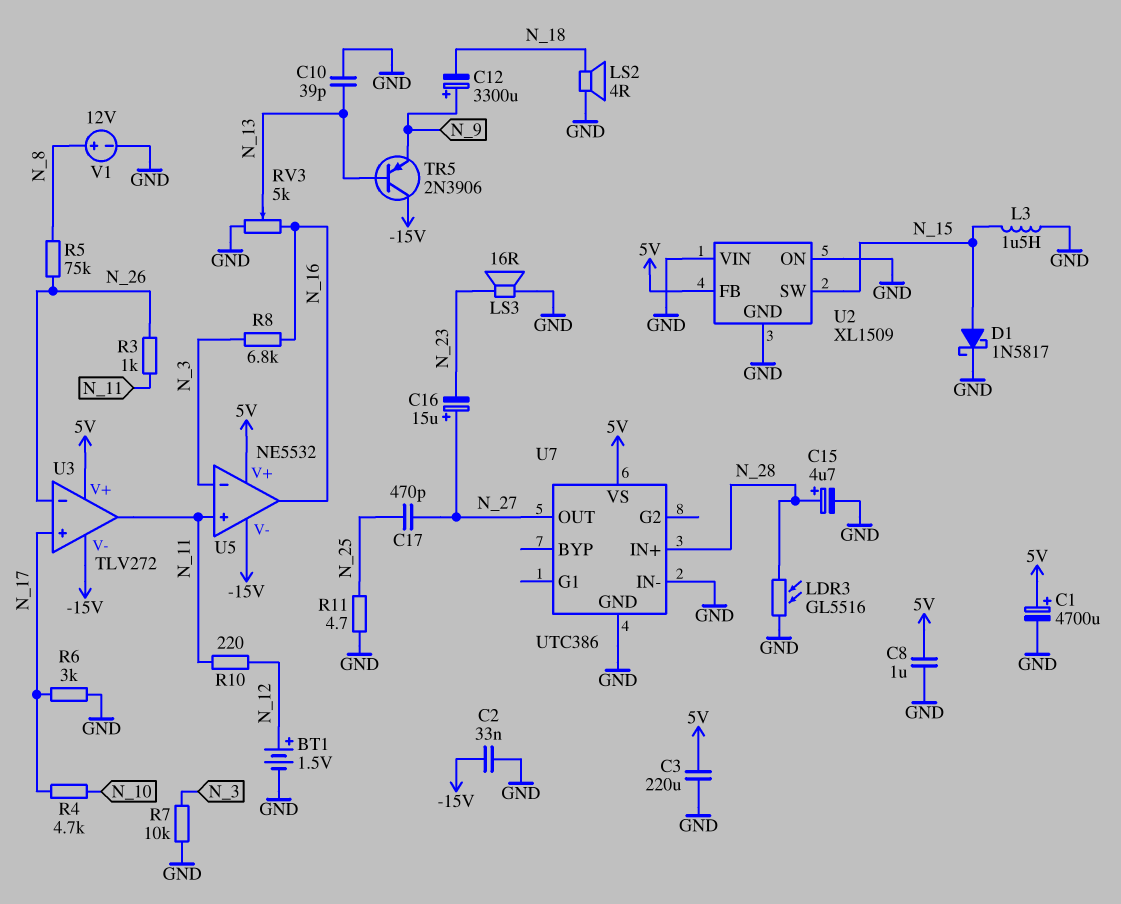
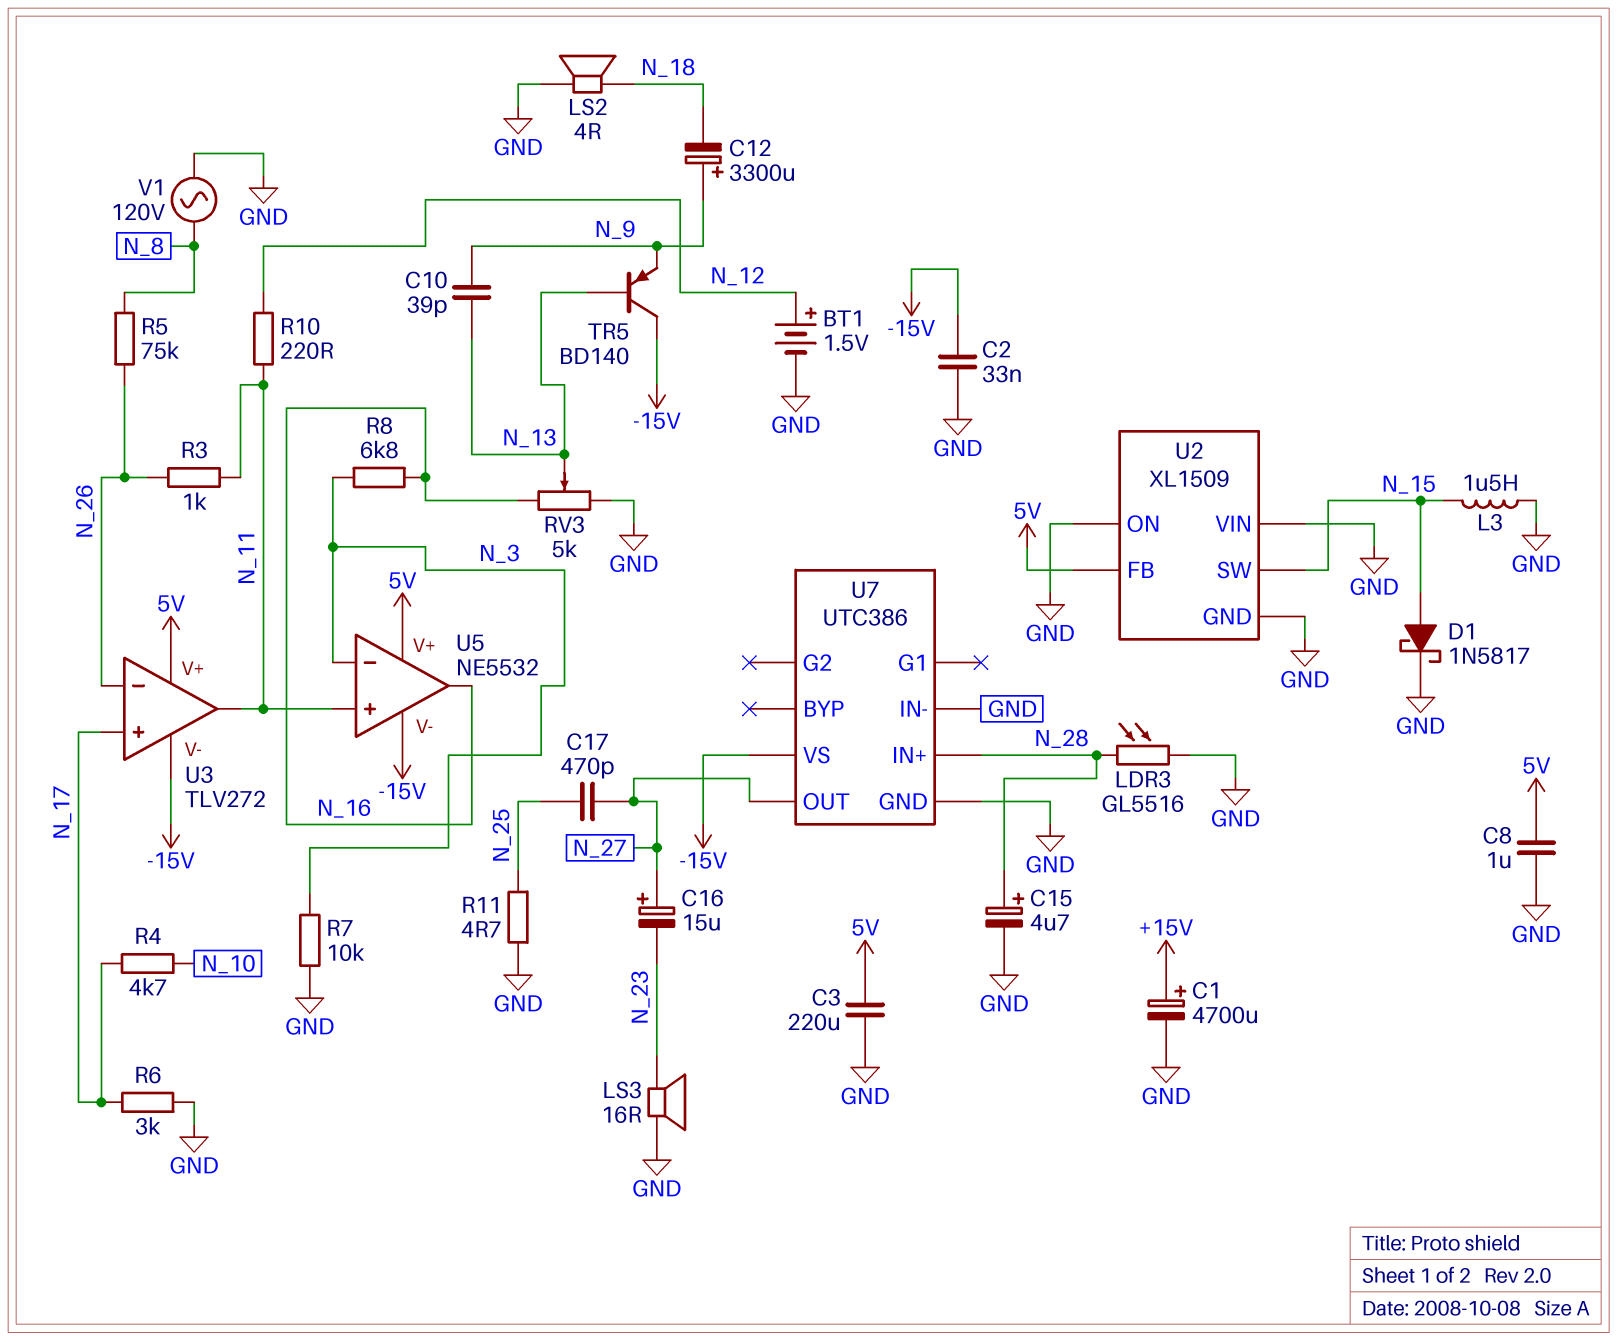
C1: 4700uF (plus 5V, minus GND) -> 4700uF (plus +15V, minus GND)
C10: 39pF (GND, N_13) -> 39pF (N_9, N_13)
TR5: PNP 2N3906 (B N_13, C -15V, E N_9) -> PNP BD140 (B N_13, C -15V, E N_9)
U7 pin VS: 5V -> -15V
V1: 12V (plus N_8, minus GND) -> AC 120V (GND, N_8)

